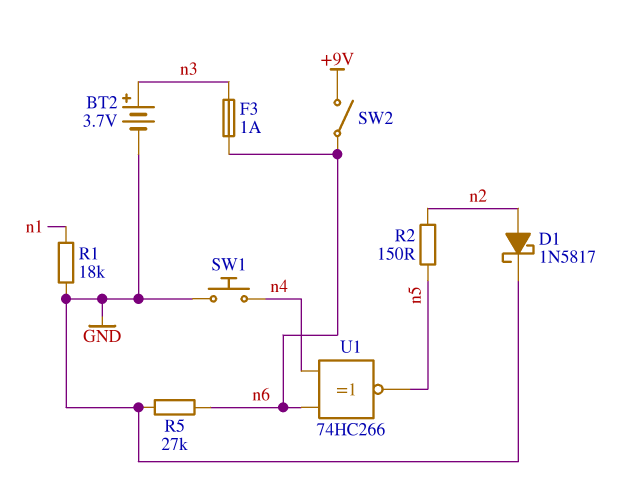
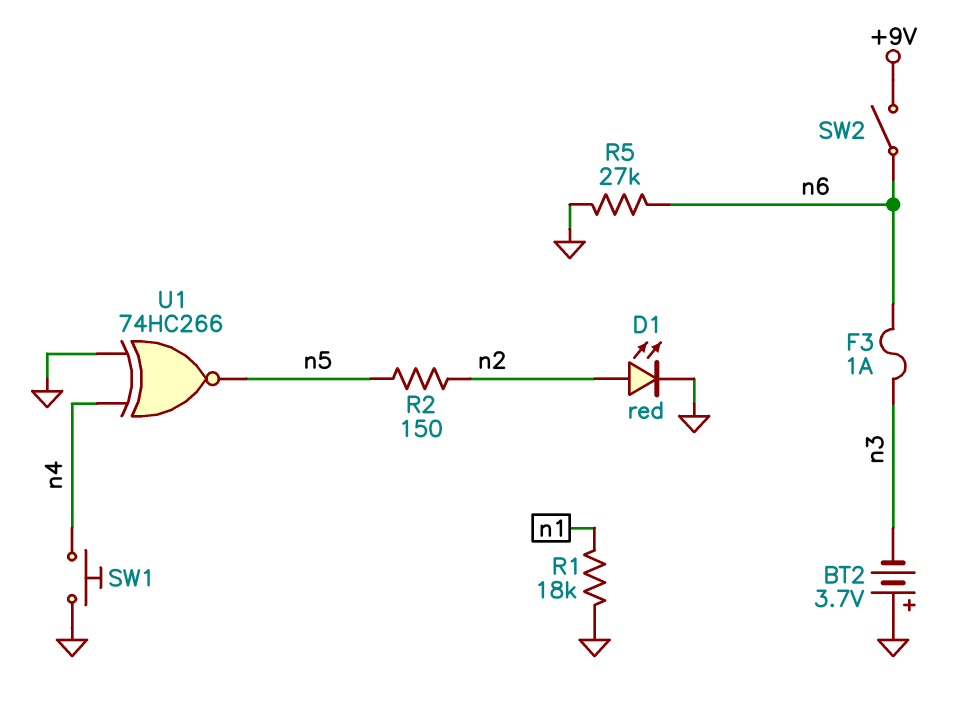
BT2: 3.7V (plus n3, minus GND) -> 3.7V (plus GND, minus n3)
D1: schottky 1N5817 (A n2, K GND) -> LED red (A n2, K GND)
U1: XNOR 74HC266 (in n4, in n6, out n5) -> XNOR 74HC266 (in GND, in n4, out n5)

